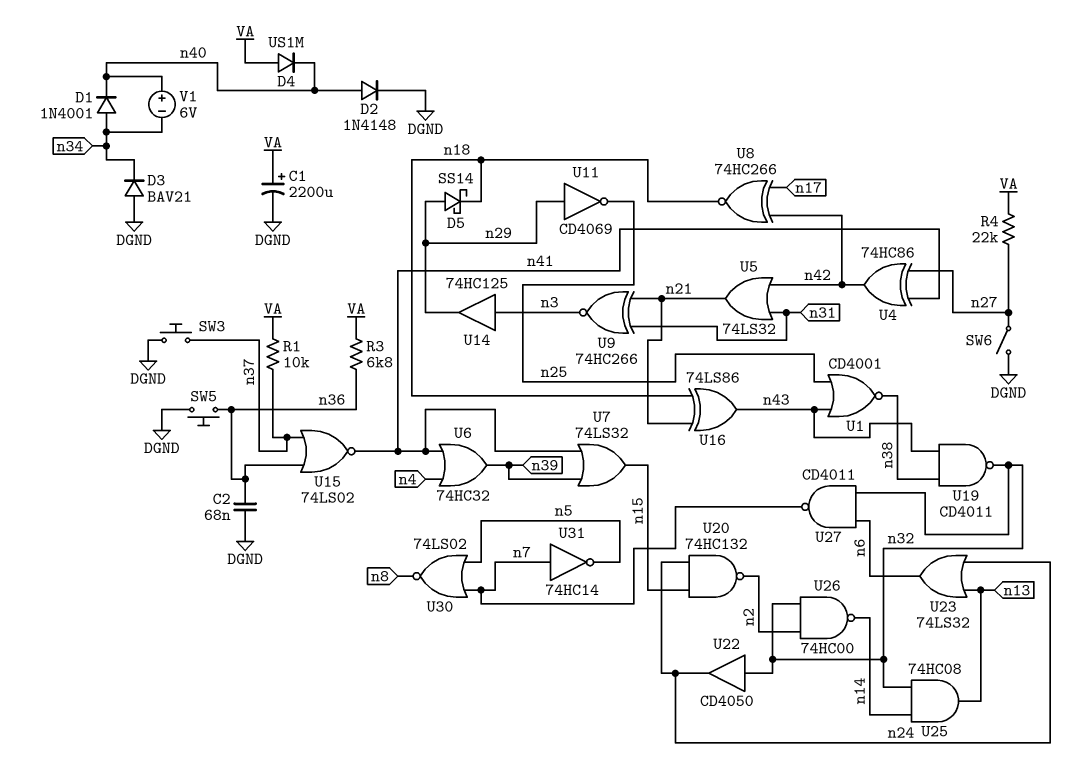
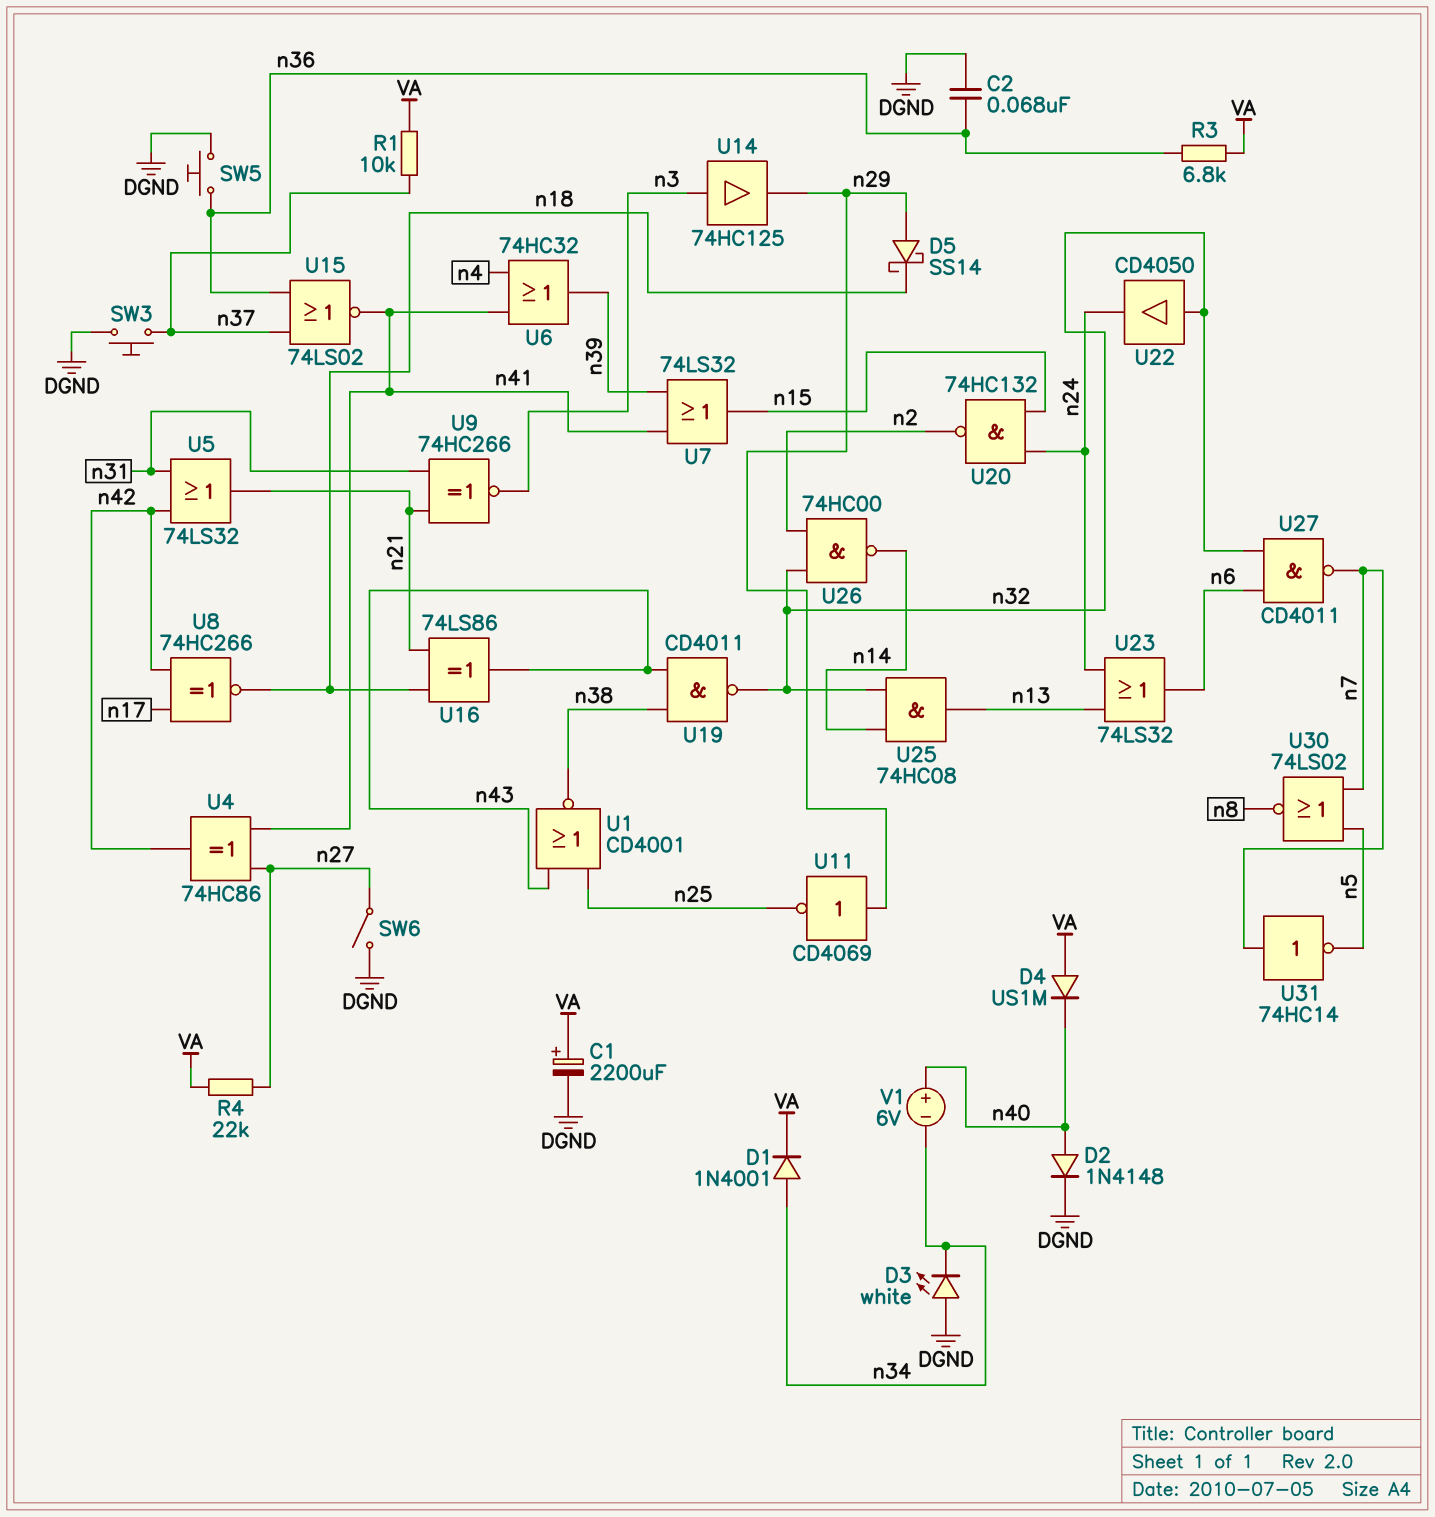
D1: diode 1N4001 (A n34, K n40) -> diode 1N4001 (A n34, K VA)
D3: diode BAV21 (A DGND, K n34) -> LED white (A DGND, K n34)

